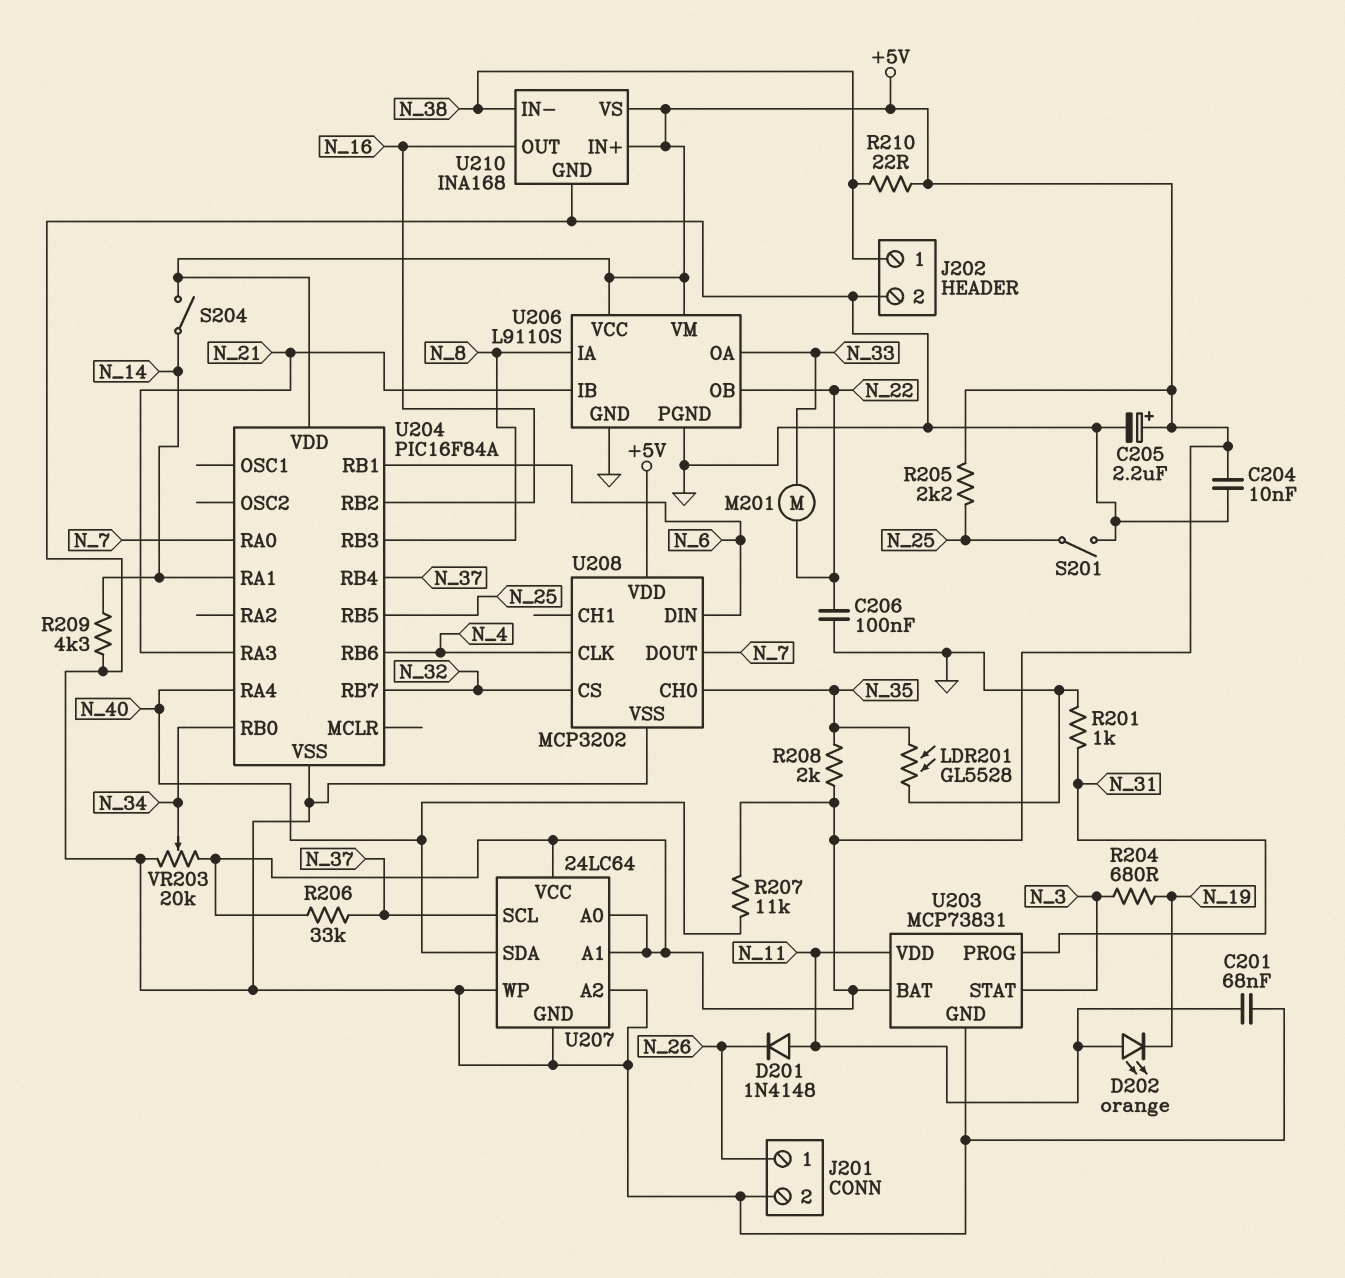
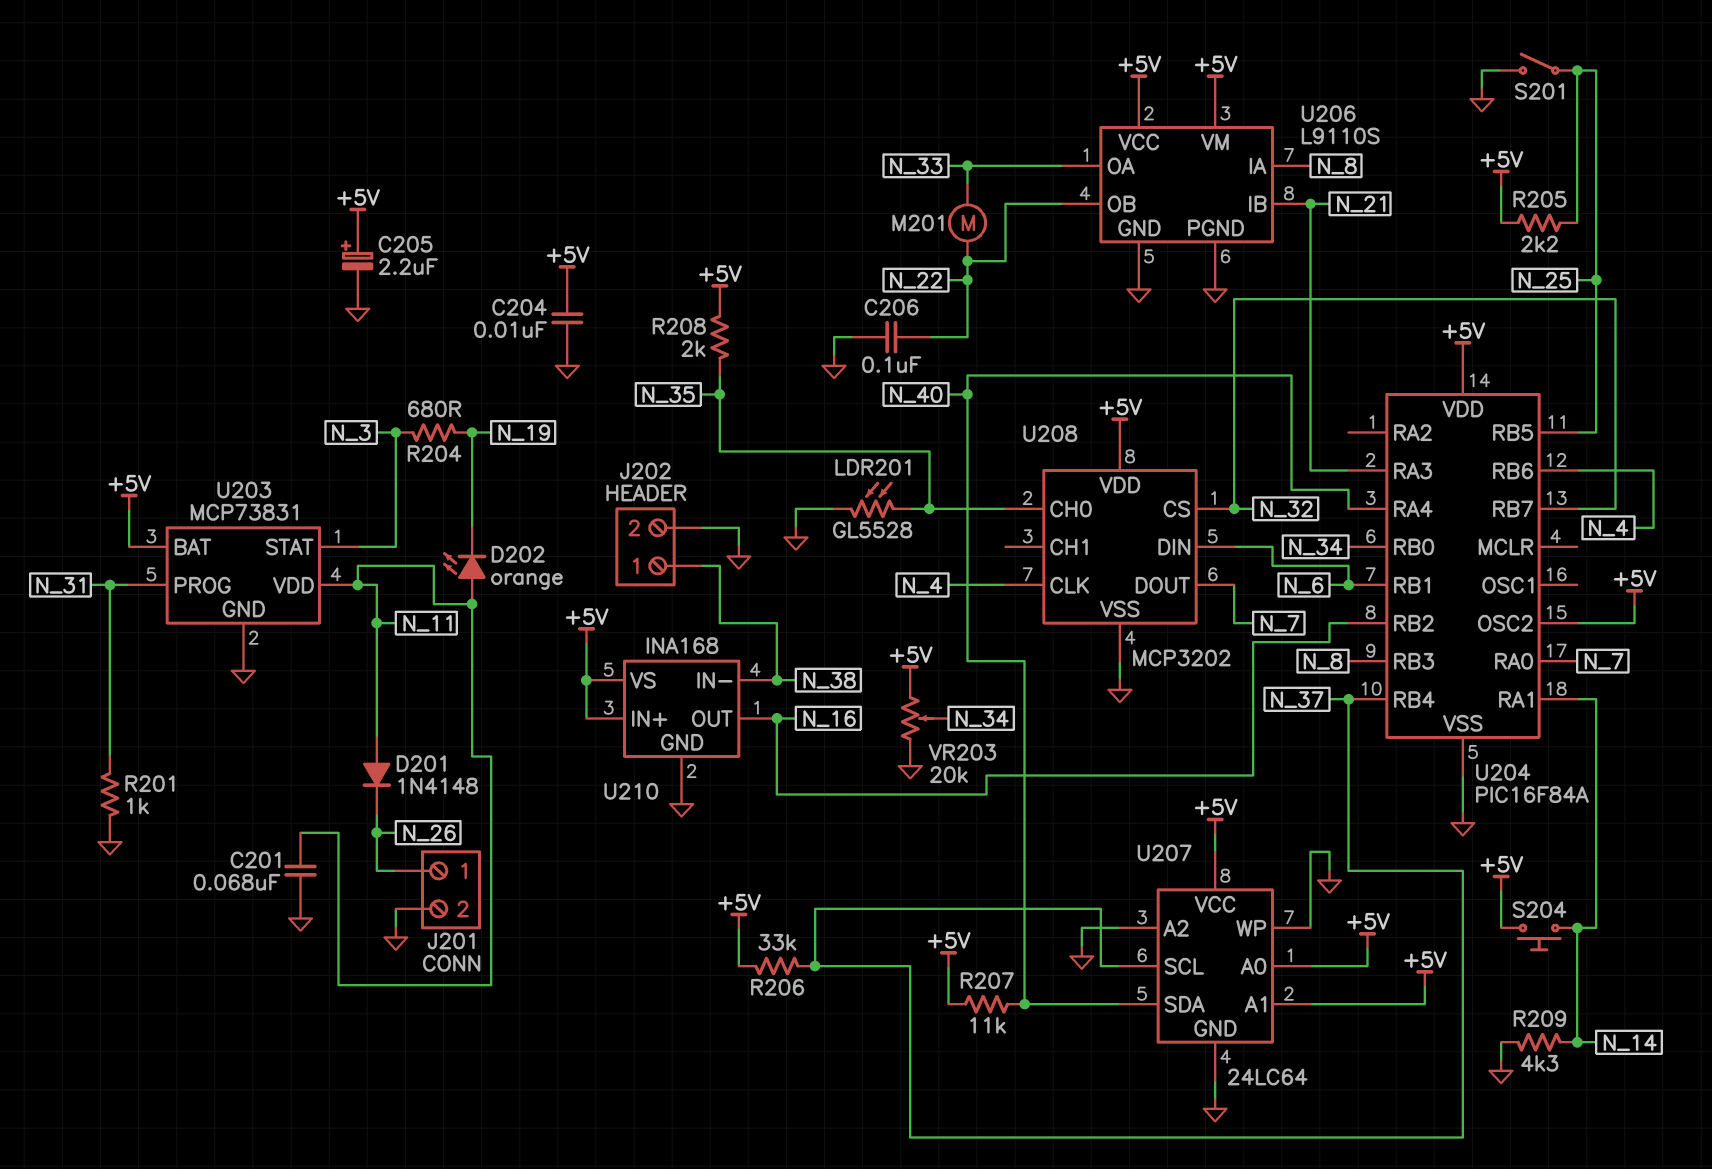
R210: 22 (+5V, N_38) -> none
S204: switch (+5V, N_14) -> button (+5V, N_14)
U204 pin OSC2: none -> +5V

